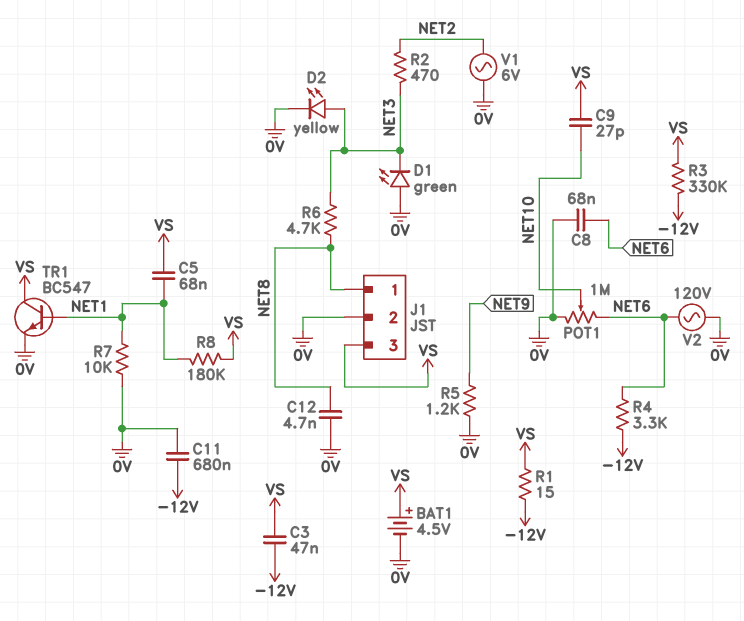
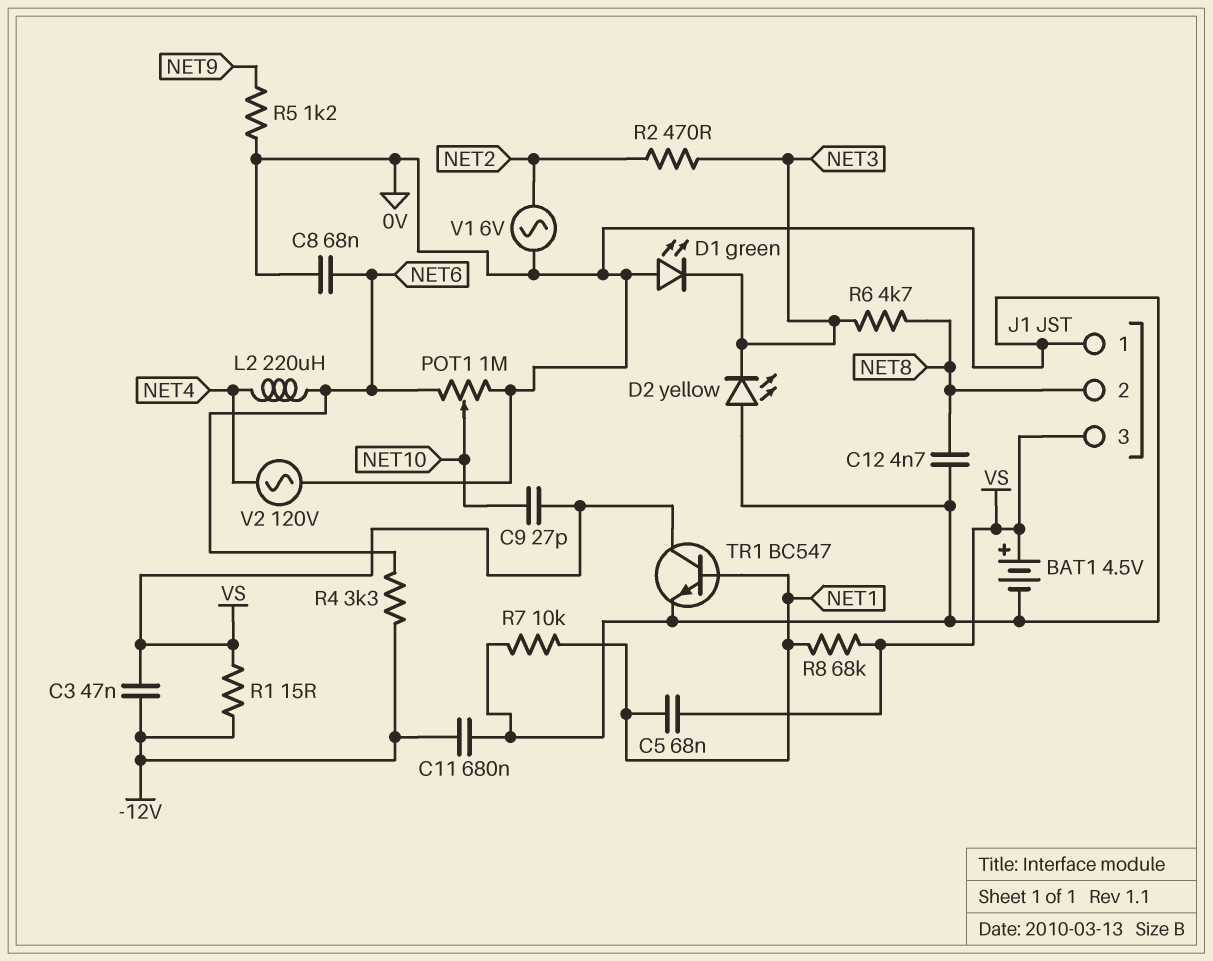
D2: LED yellow (A NET3, K 0V) -> LED yellow (A 0V, K NET3)
J1 pin 1: NET8 -> 0V
J1 pin 2: 0V -> NET8
L2: none -> 220uH (NET4, NET6)
R3: 330k (-12V, VS) -> none
R8: 180k (NET1, VS) -> 68k (NET1, VS)
V2: AC 120V (0V, NET6) -> AC 120V (0V, NET4)

